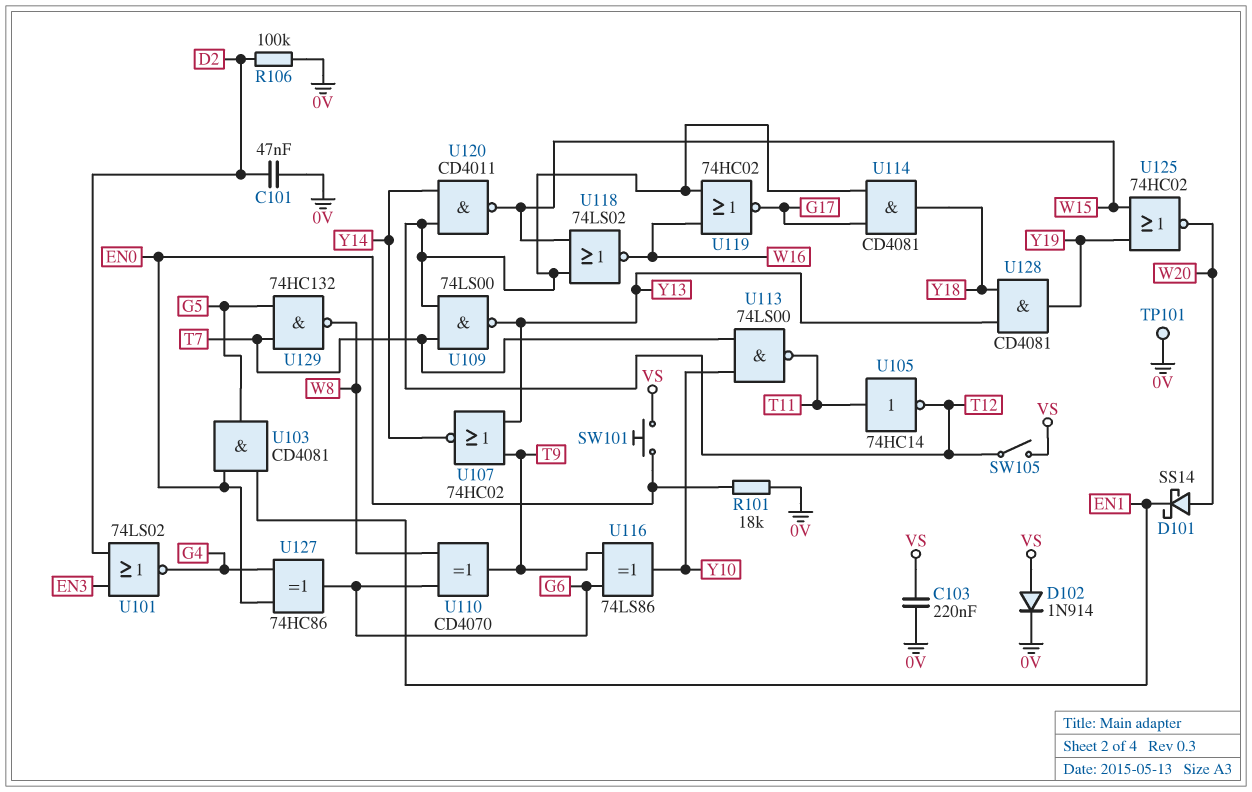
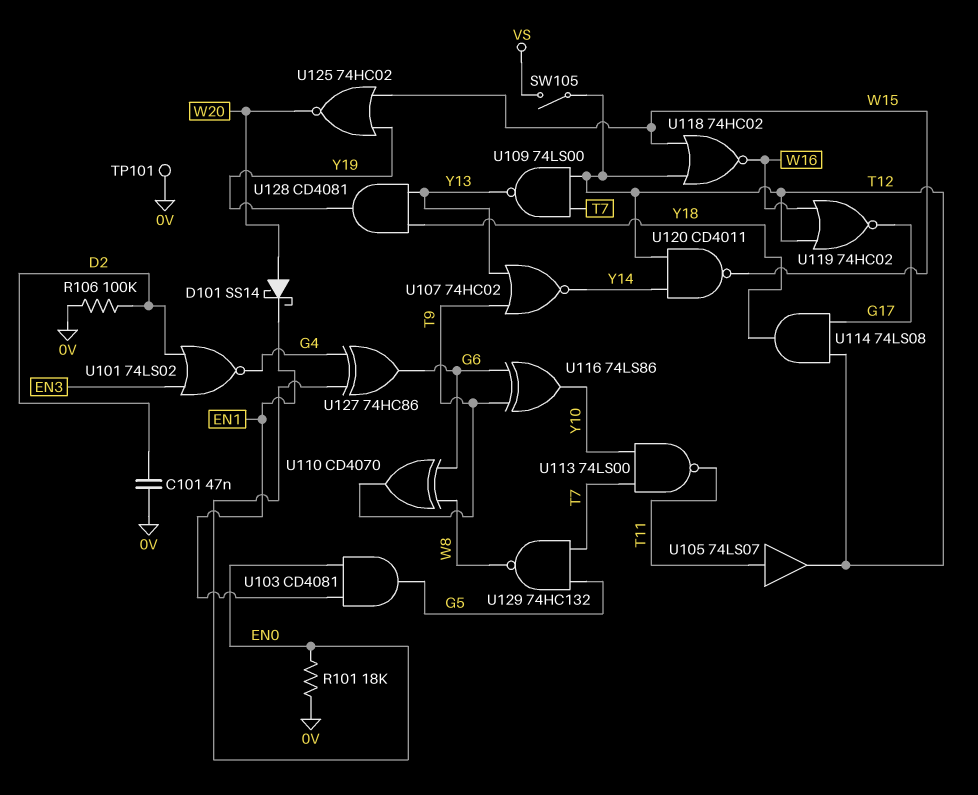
C103: 220nF (0V, VS) -> none
D102: diode 1N914 (A VS, K 0V) -> none
SW101: button (EN0, VS) -> none
U105: NOT 74HC14 (in T11, out T12) -> buffer 74LS07 (in T11, out T12)
U114: AND CD4081 (in G17, in T12, out Y18) -> AND 74LS08 (in G17, in T12, out Y18)
U118: NOR 74LS02 (in T12, in W15, out W16) -> NOR 74HC02 (in T12, in W15, out W16)

